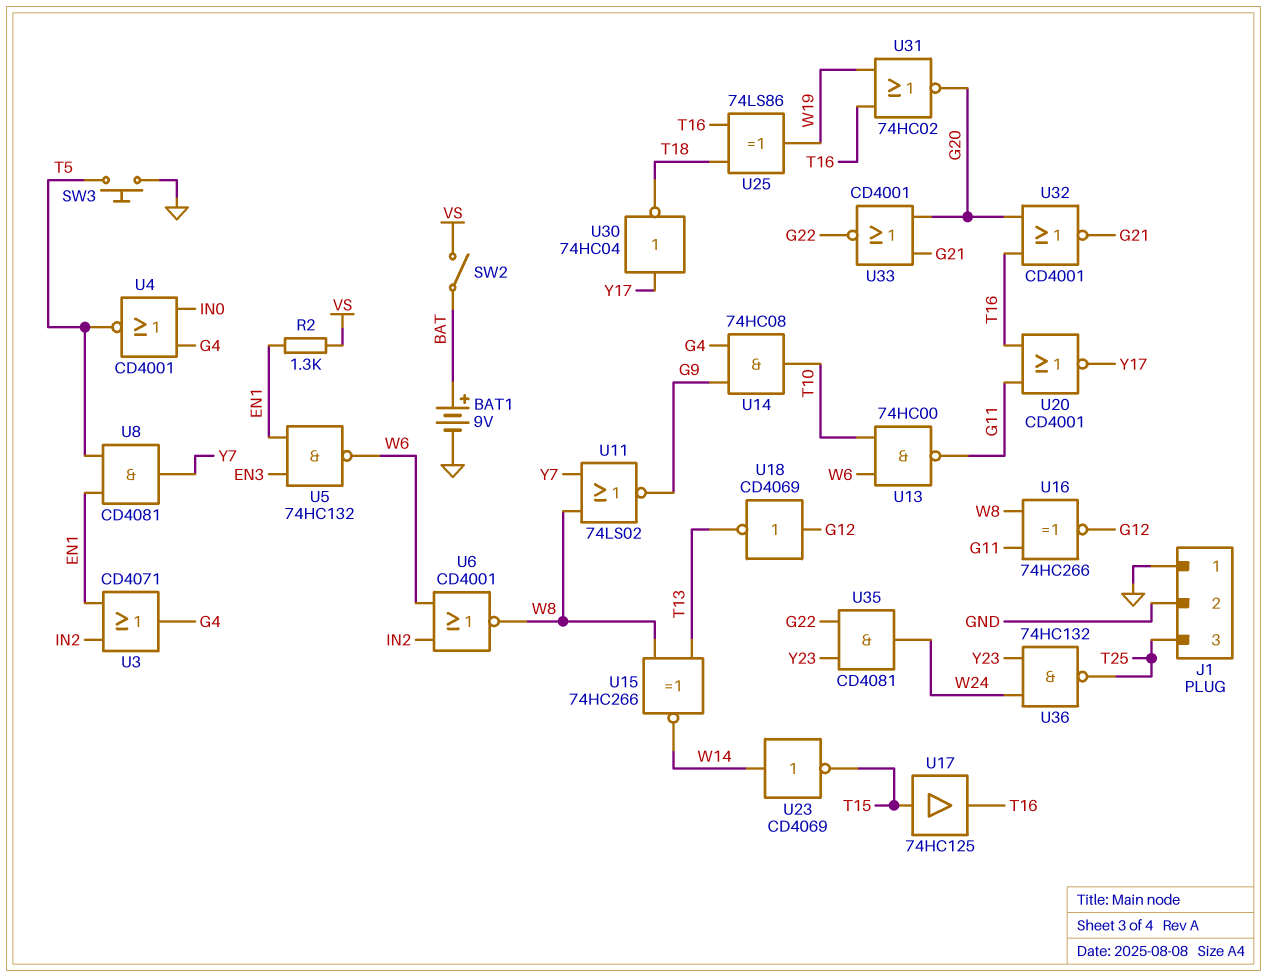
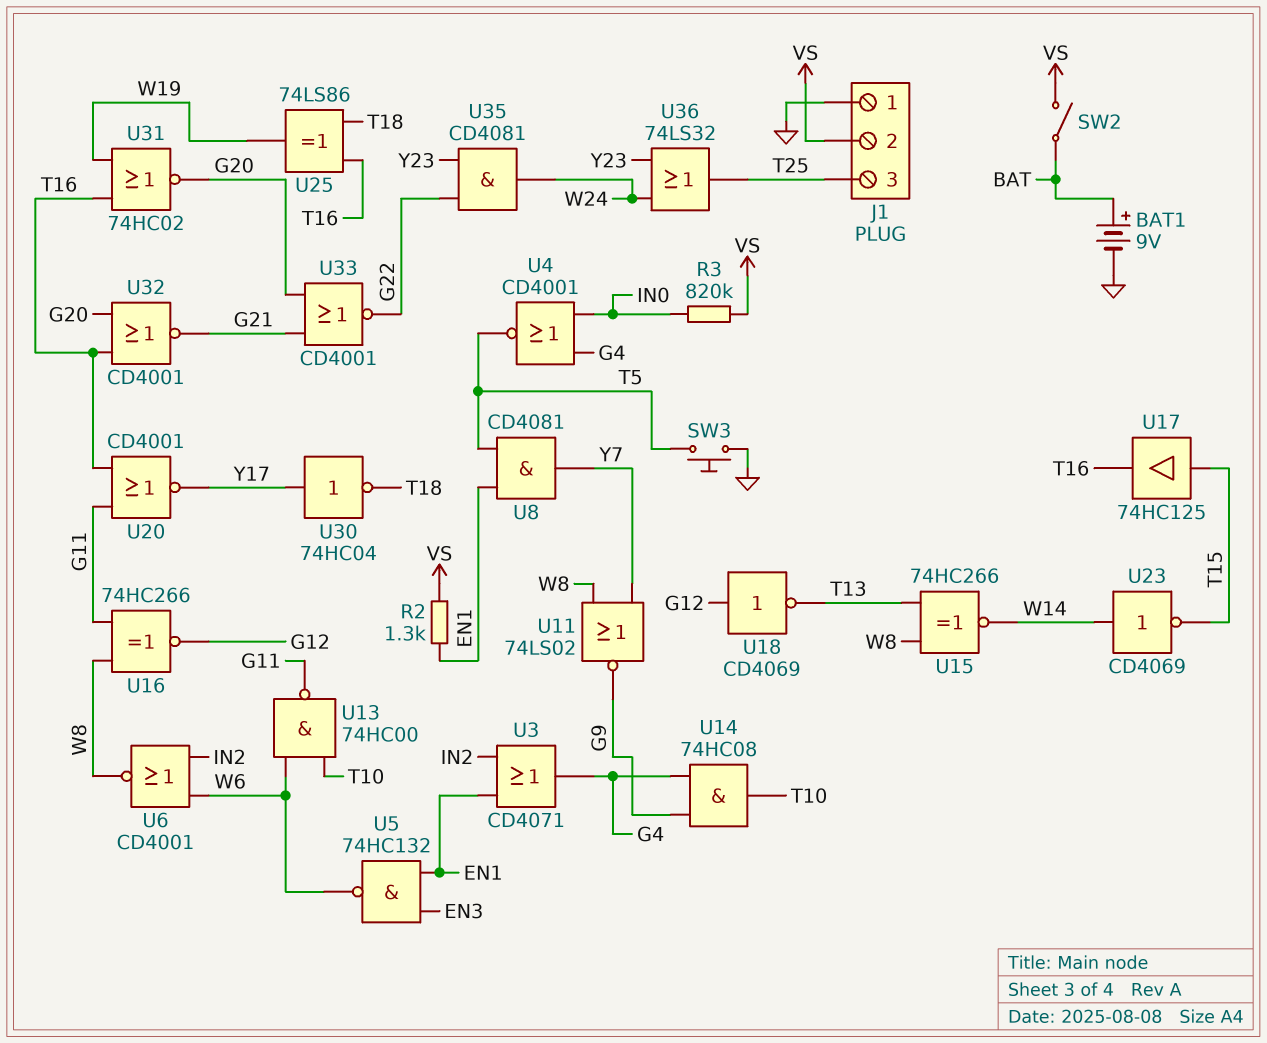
J1 pin 2: GND -> VS
R3: none -> 820k (IN0, VS)
U36: NAND 74HC132 (in W24, in Y23, out T25) -> OR 74LS32 (in W24, in Y23, out T25)

